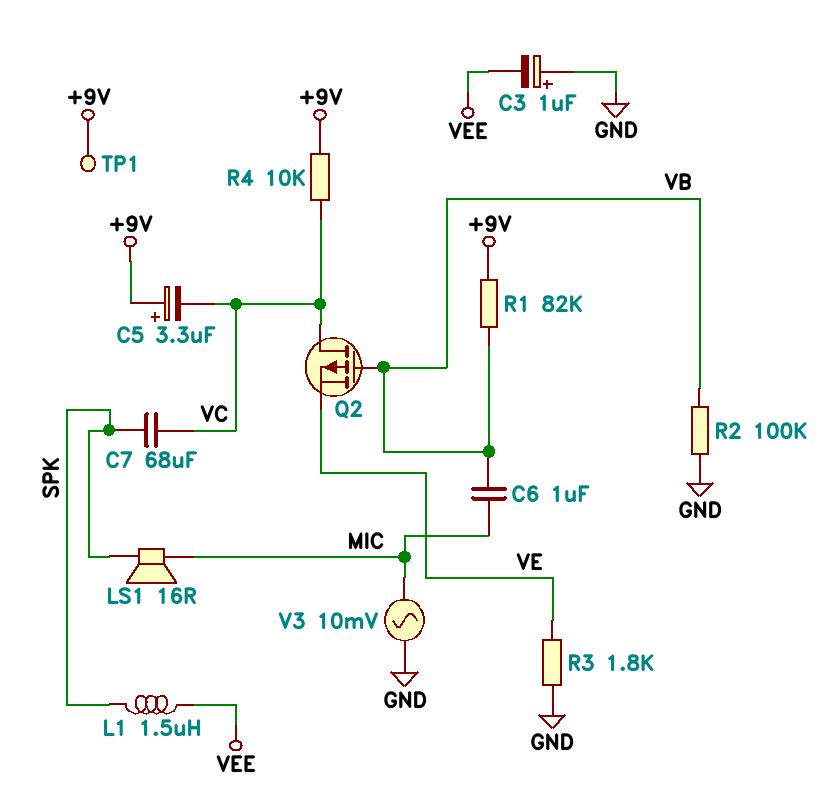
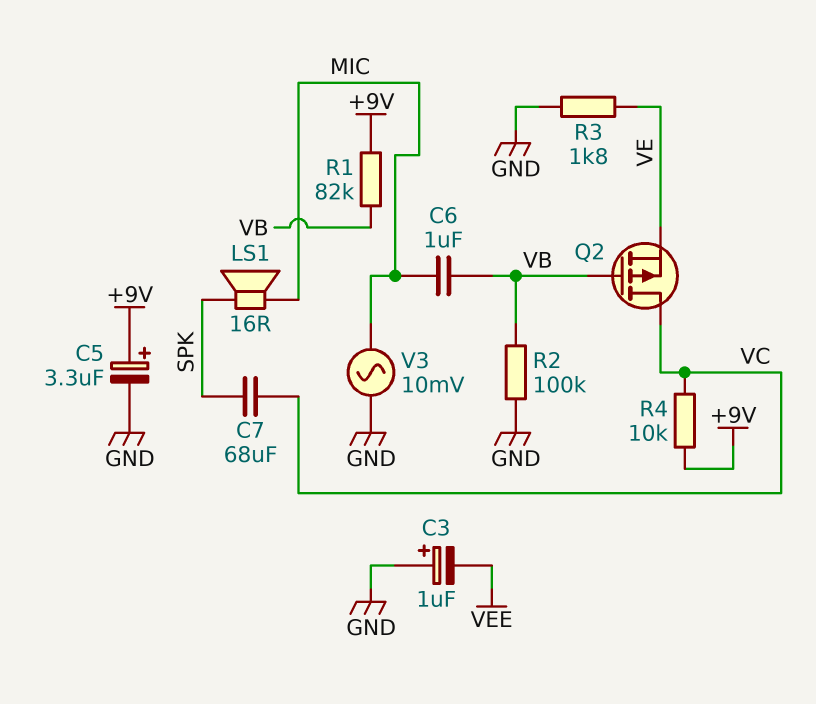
C5: 3.3uF (plus +9V, minus VC) -> 3.3uF (plus +9V, minus GND)
L1: 1.5uH (SPK, VEE) -> none
TP1: test point (+9V) -> none

